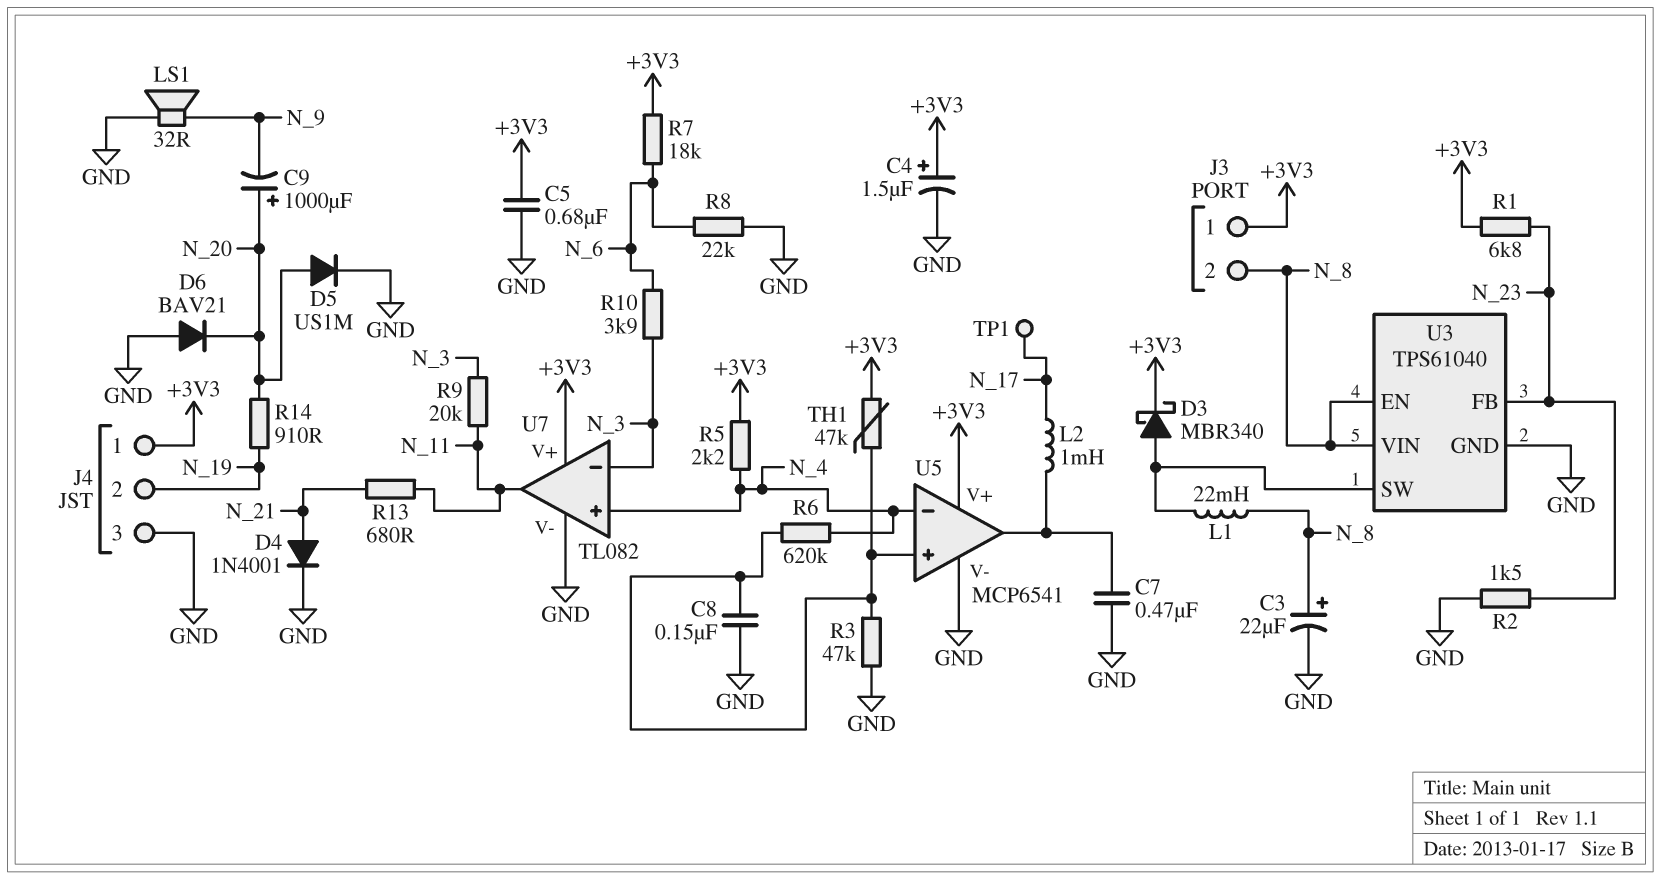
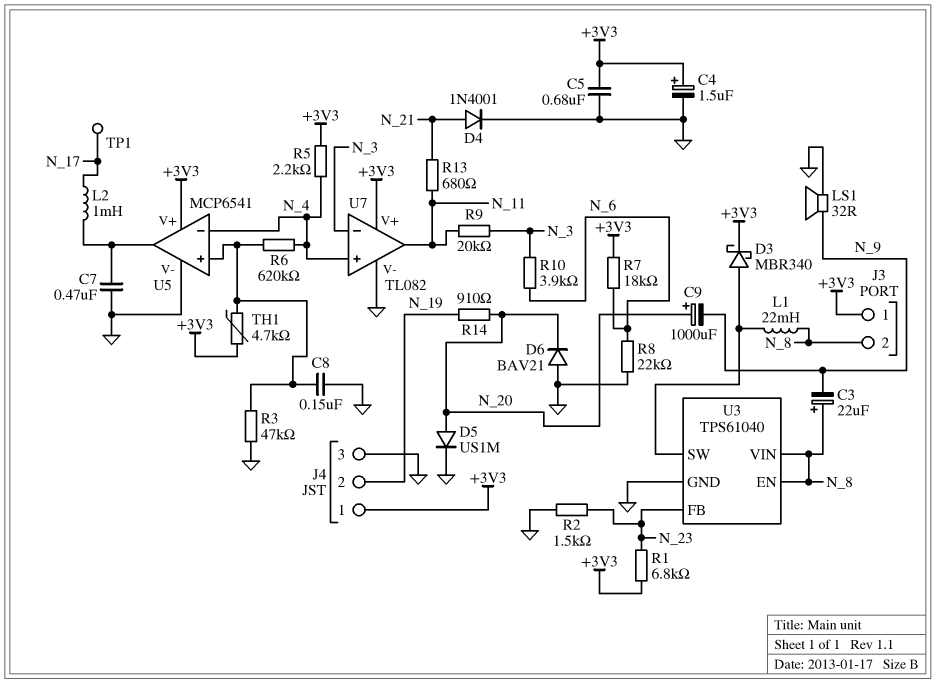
C3: 22uF (plus N_8, minus GND) -> 22uF (plus N_8, minus N_9)
TH1: 47k (+3V3, U5/in+) -> 4.7k (+3V3, U5/in+)

